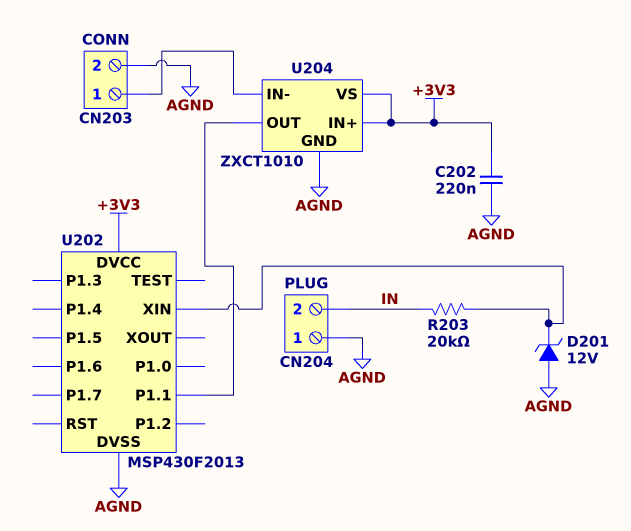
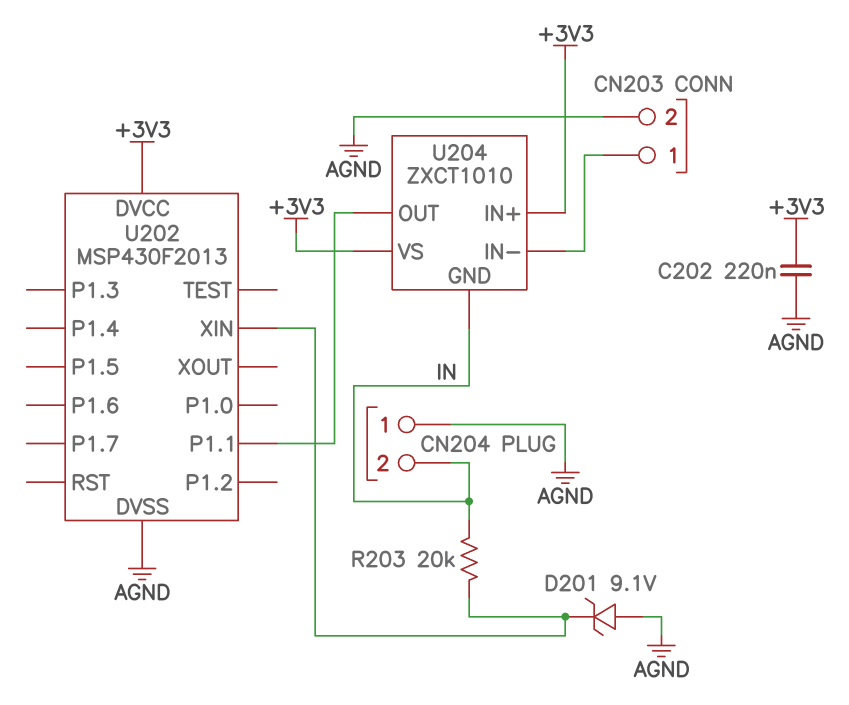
D201: zener 12V (A AGND, K U202/XIN) -> zener 9.1V (A AGND, K U202/XIN)
U204 pin GND: AGND -> IN

